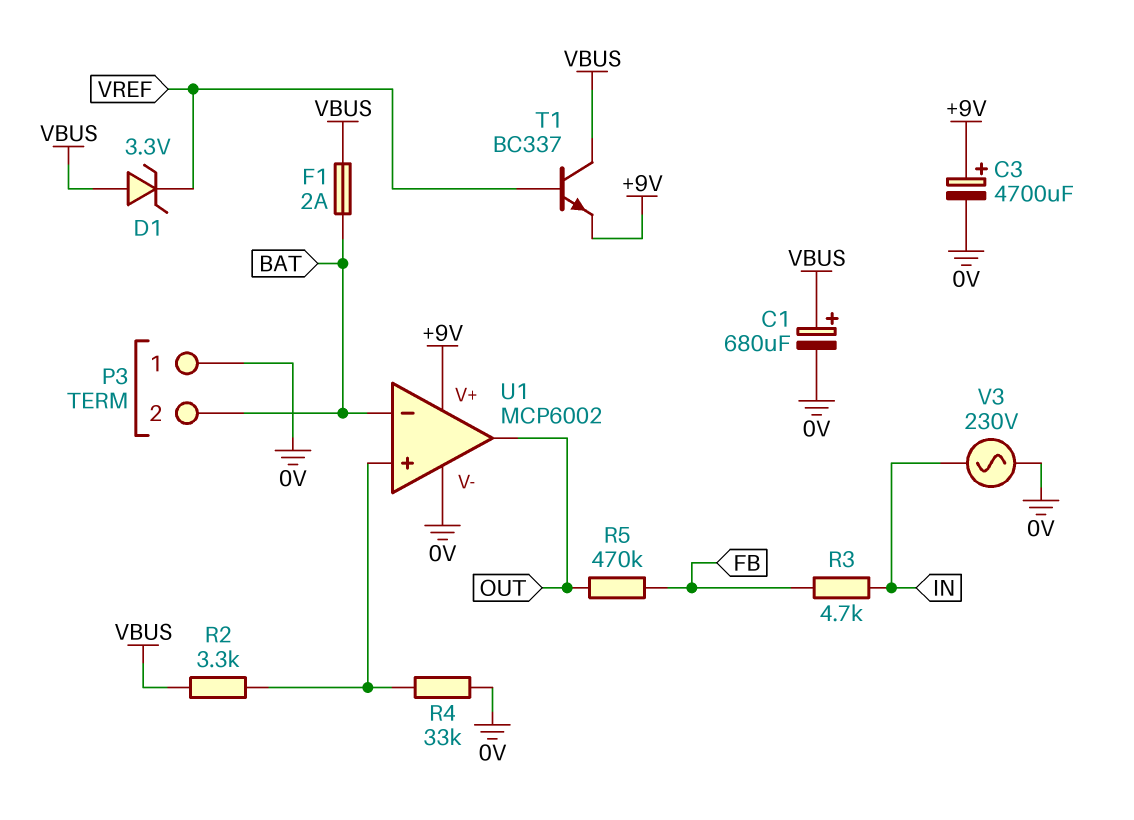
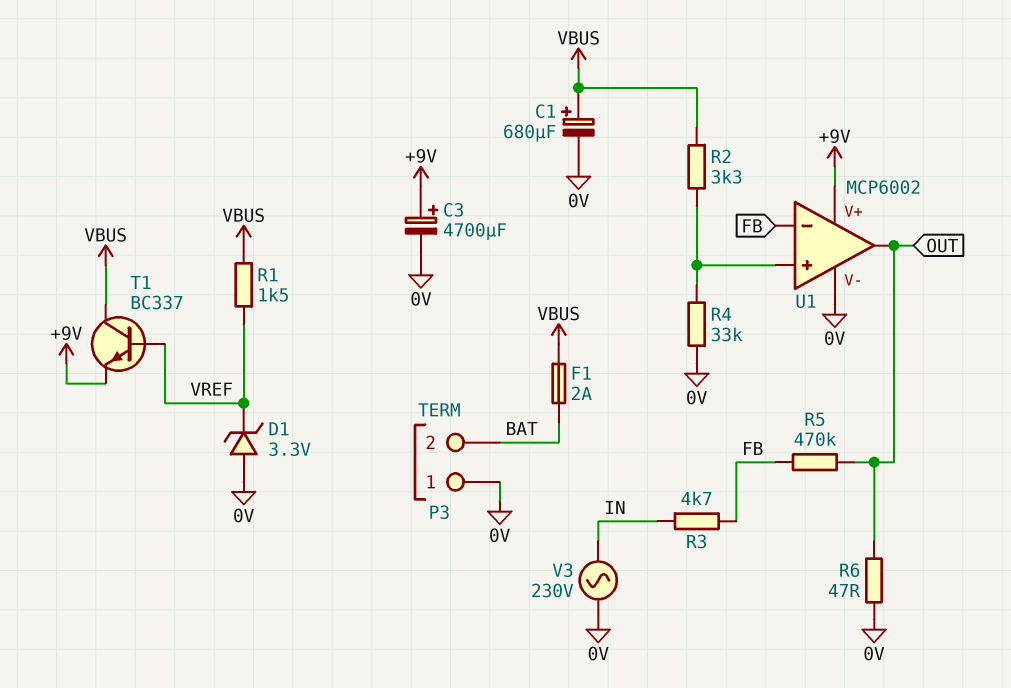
D1: zener 3.3V (A VBUS, K VREF) -> zener 3.3V (A 0V, K VREF)
R1: none -> 1.5k (VBUS, VREF)
R6: none -> 47 (0V, OUT)
U1 pin in-: BAT -> FB

